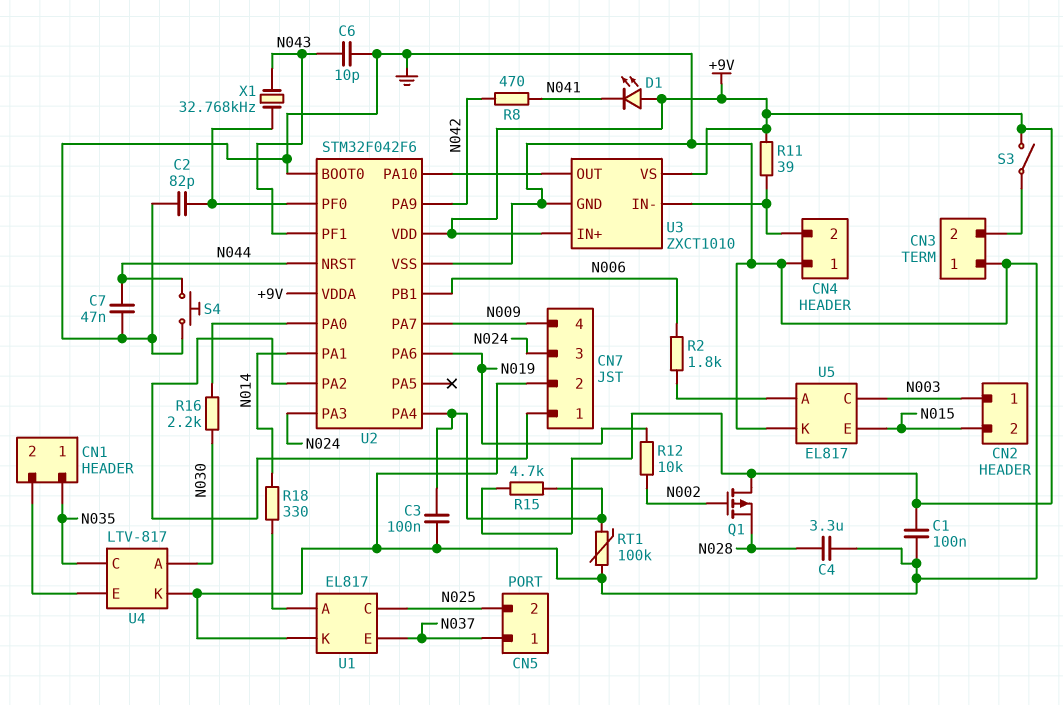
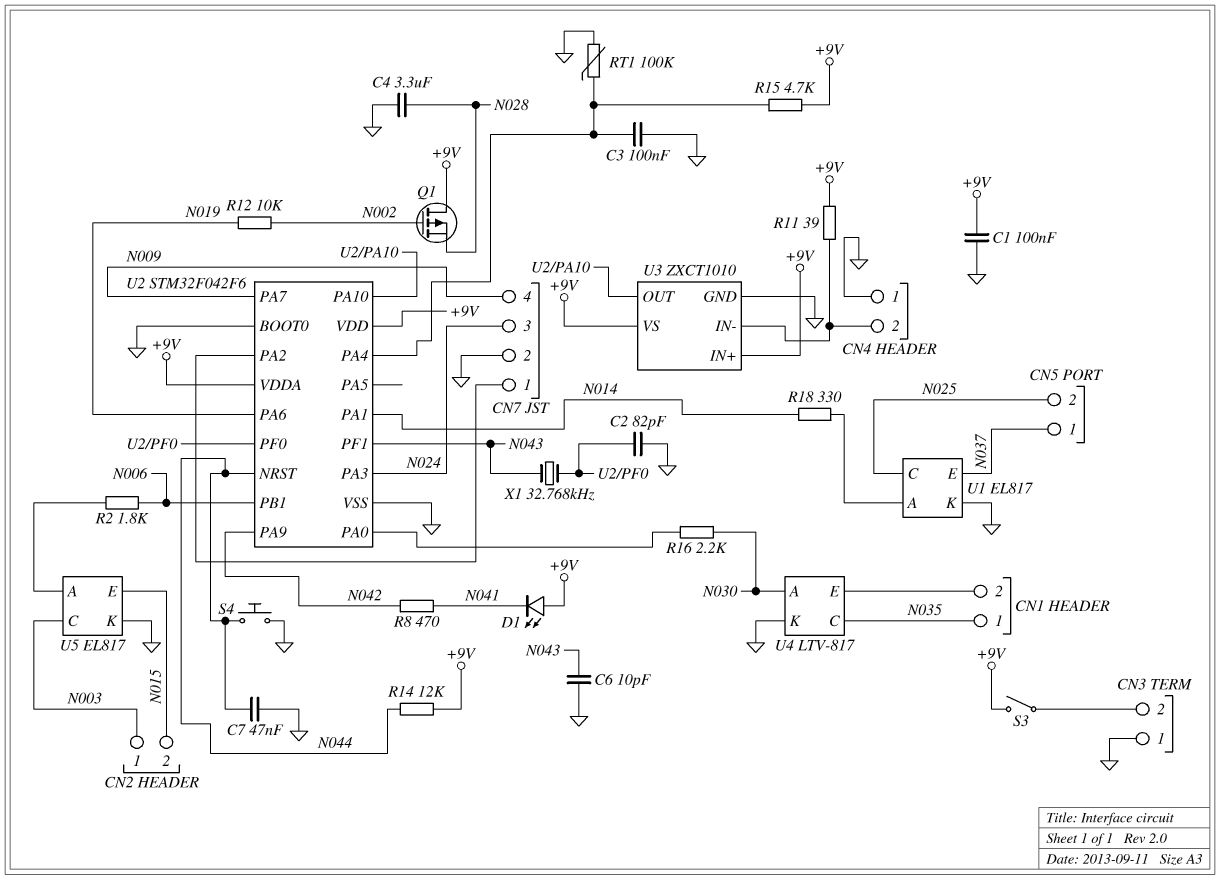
R14: none -> 12k (+9V, N044)

